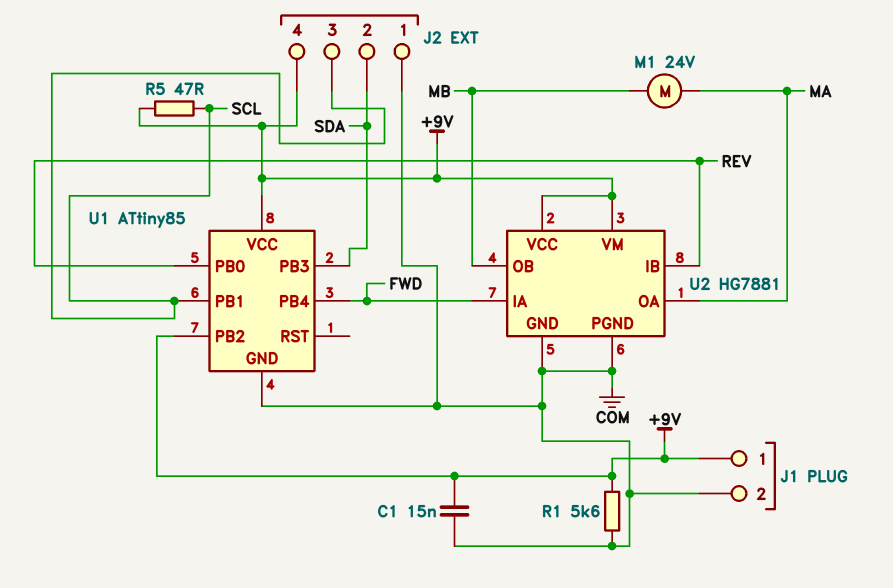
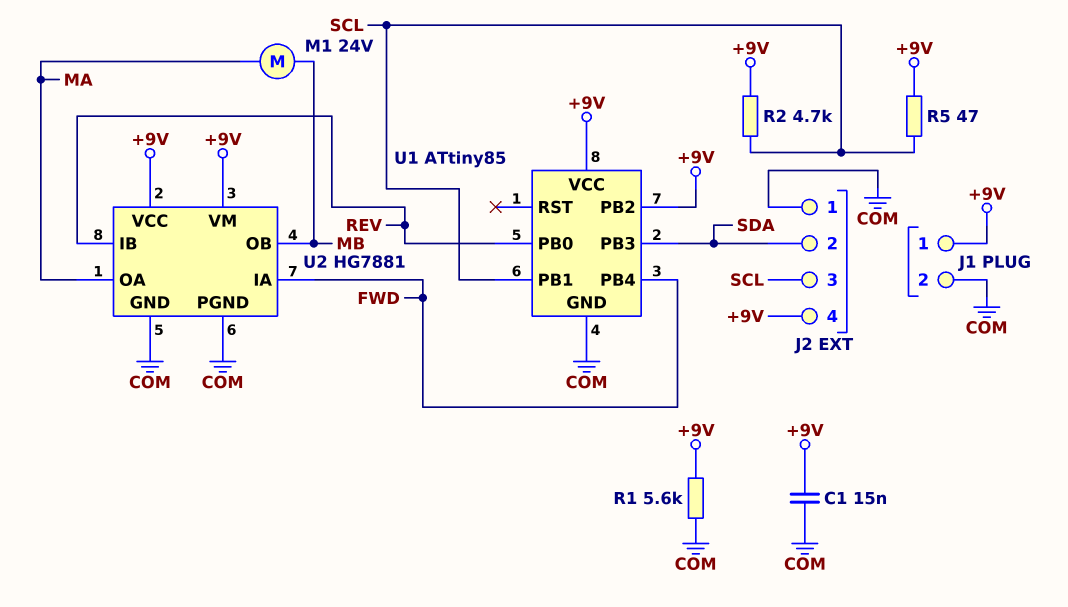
R2: none -> 4.7k (+9V, SCL)

